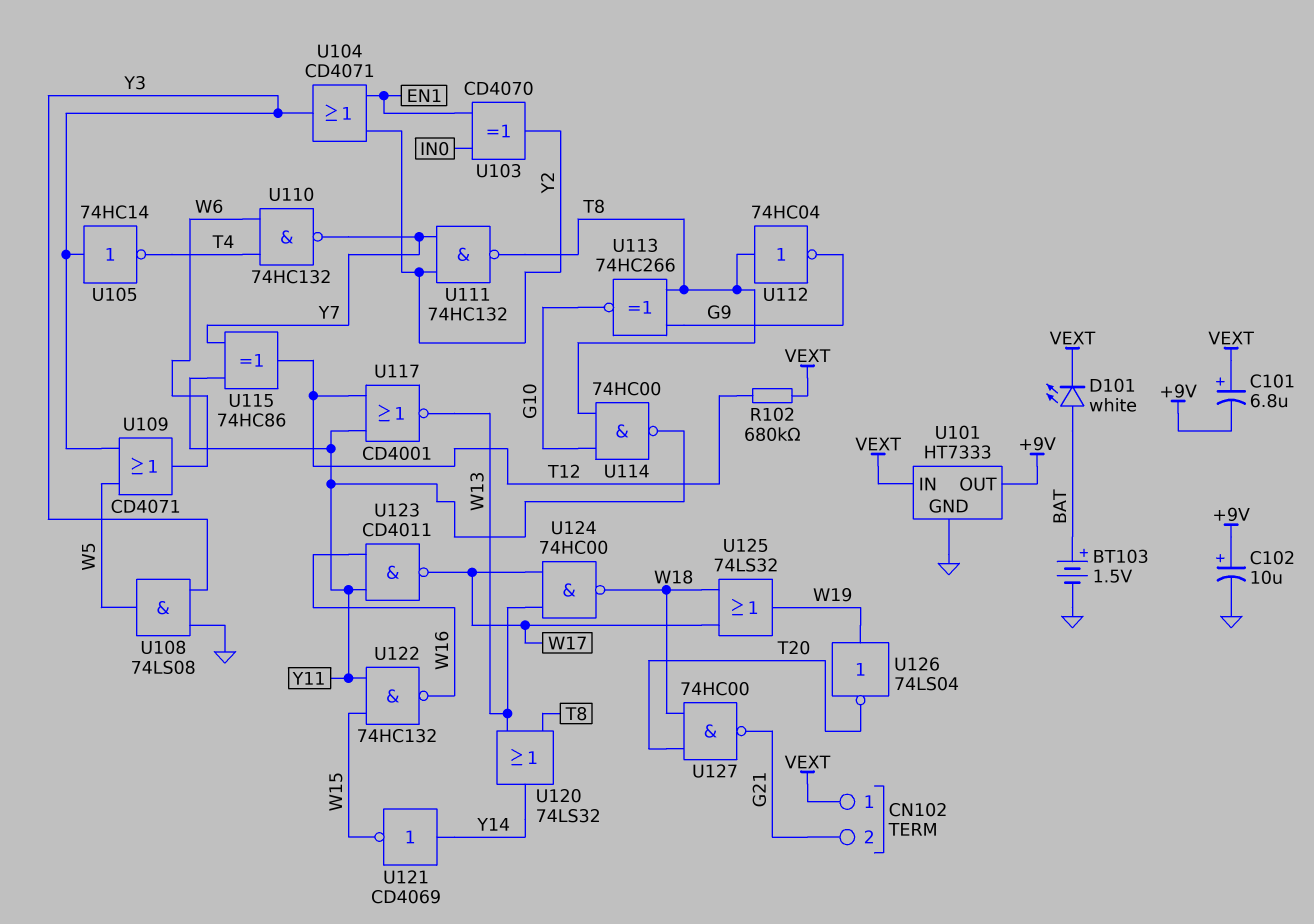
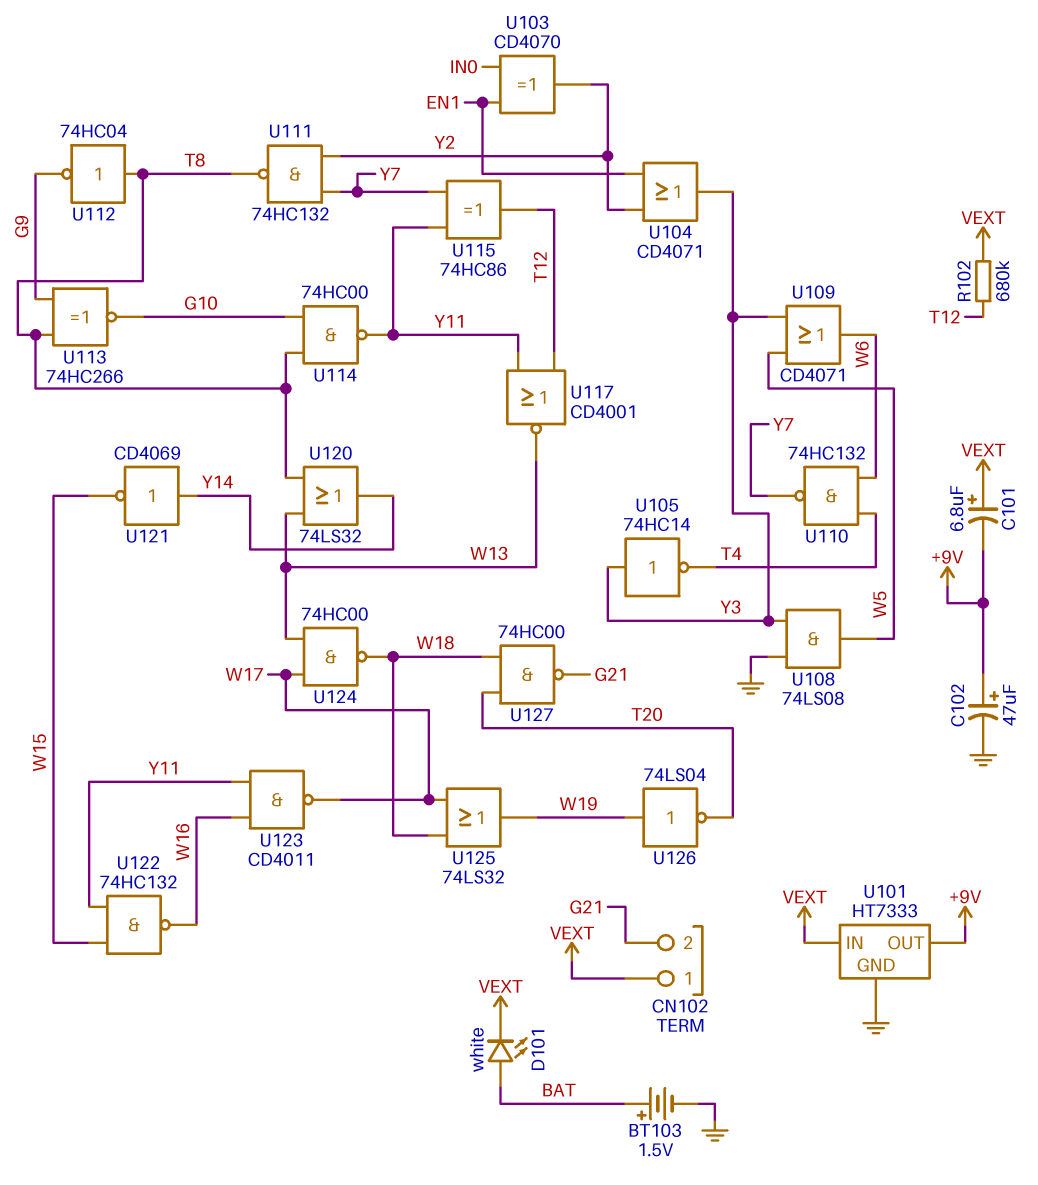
C102: 10uF (plus +9V, minus GND) -> 47uF (plus +9V, minus GND)

